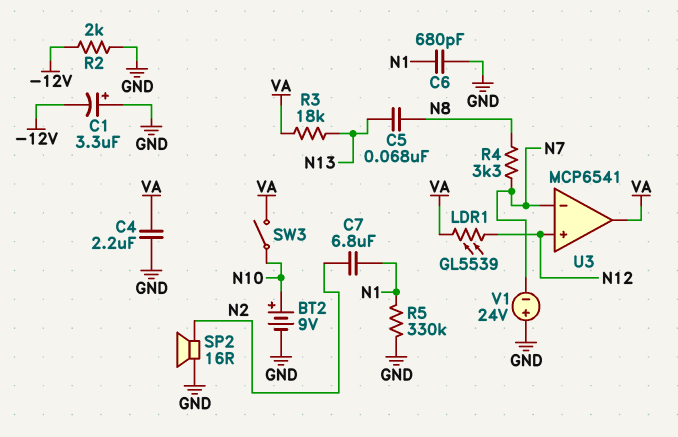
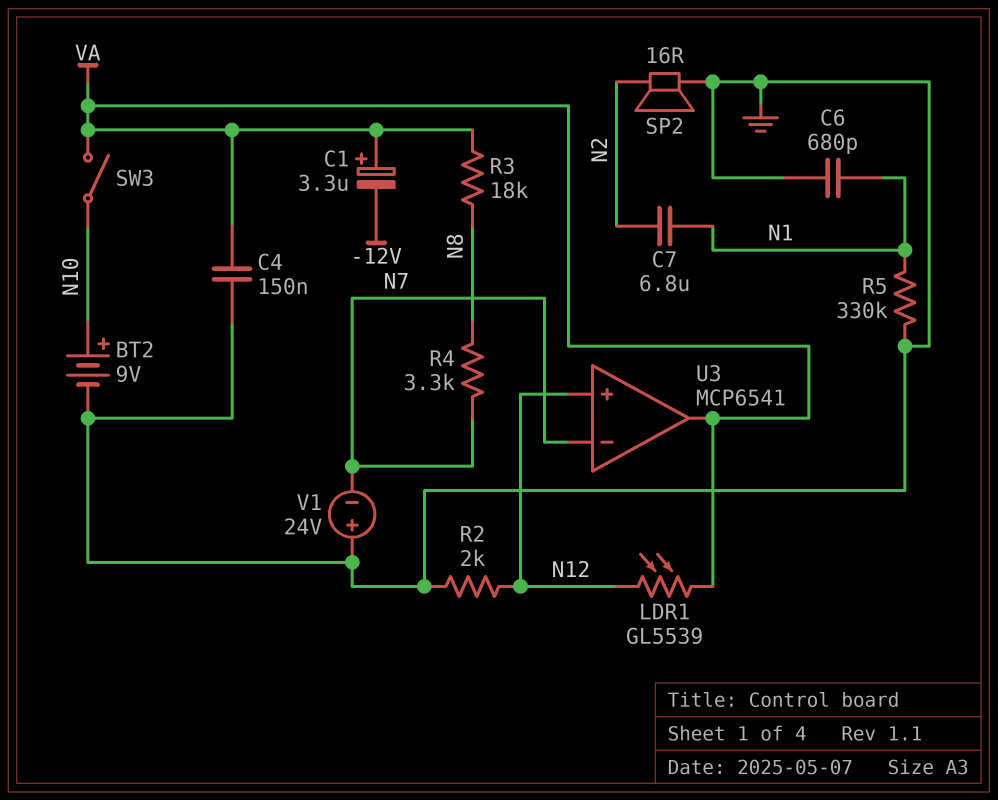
C1: 3.3uF (plus GND, minus -12V) -> 3.3uF (plus VA, minus -12V)
C4: 2.2uF (GND, VA) -> 150nF (GND, VA)
C5: 68nF (N8, N13) -> none
R2: 2k (-12V, GND) -> 2k (GND, N12)
R3: 18k (N13, VA) -> 18k (N8, VA)

